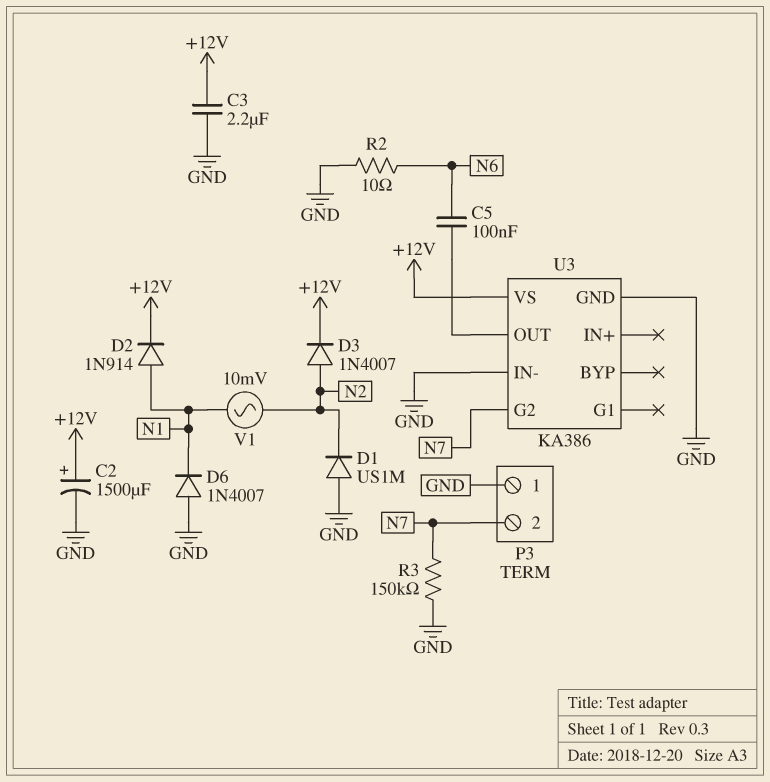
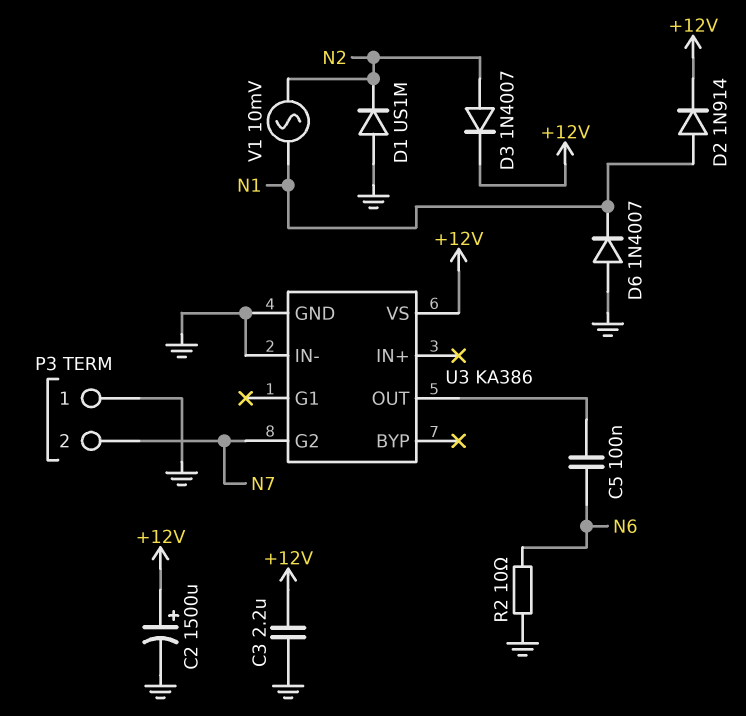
R3: 150k (GND, N7) -> none

